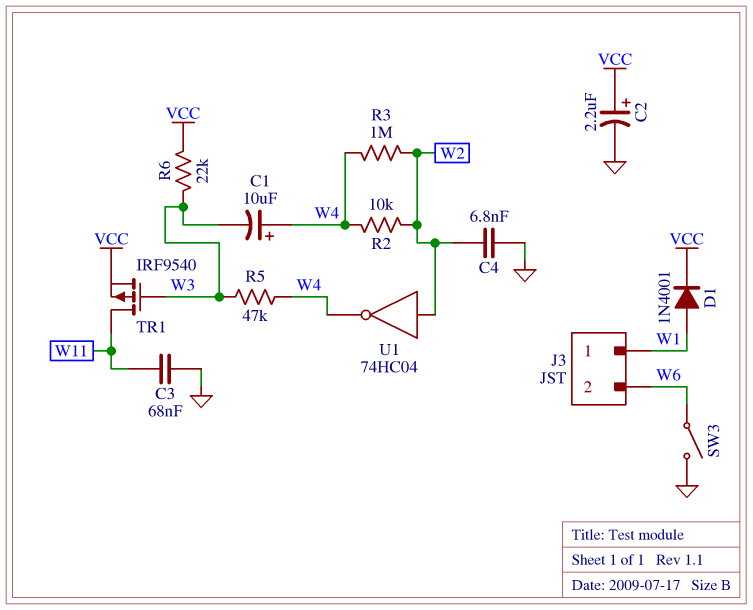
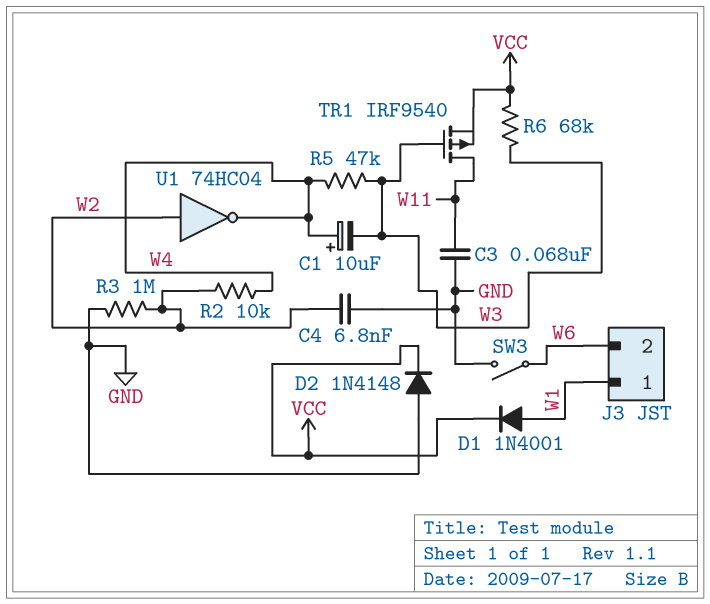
C2: 2.2uF (plus VCC, minus GND) -> none
D2: none -> diode 1N4148 (A GND, K VCC)
R3: 1M (W2, W4) -> 1M (GND, W2)
R6: 22k (VCC, W3) -> 68k (VCC, W3)

